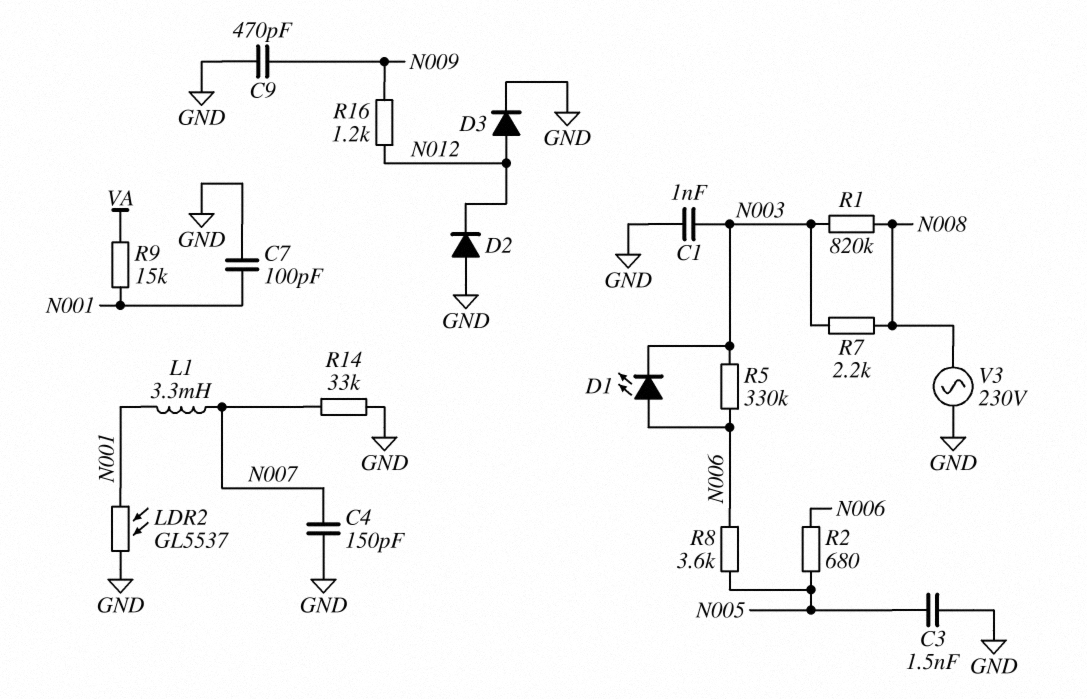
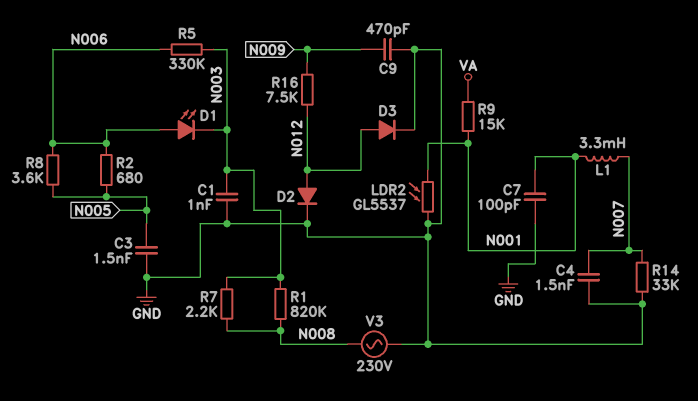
C4: 150pF (GND, N007) -> 1.5nF (GND, N007)
D2: diode (A GND, K N012) -> diode (A N012, K GND)
R16: 1.2k (N009, N012) -> 7.5k (N009, N012)

